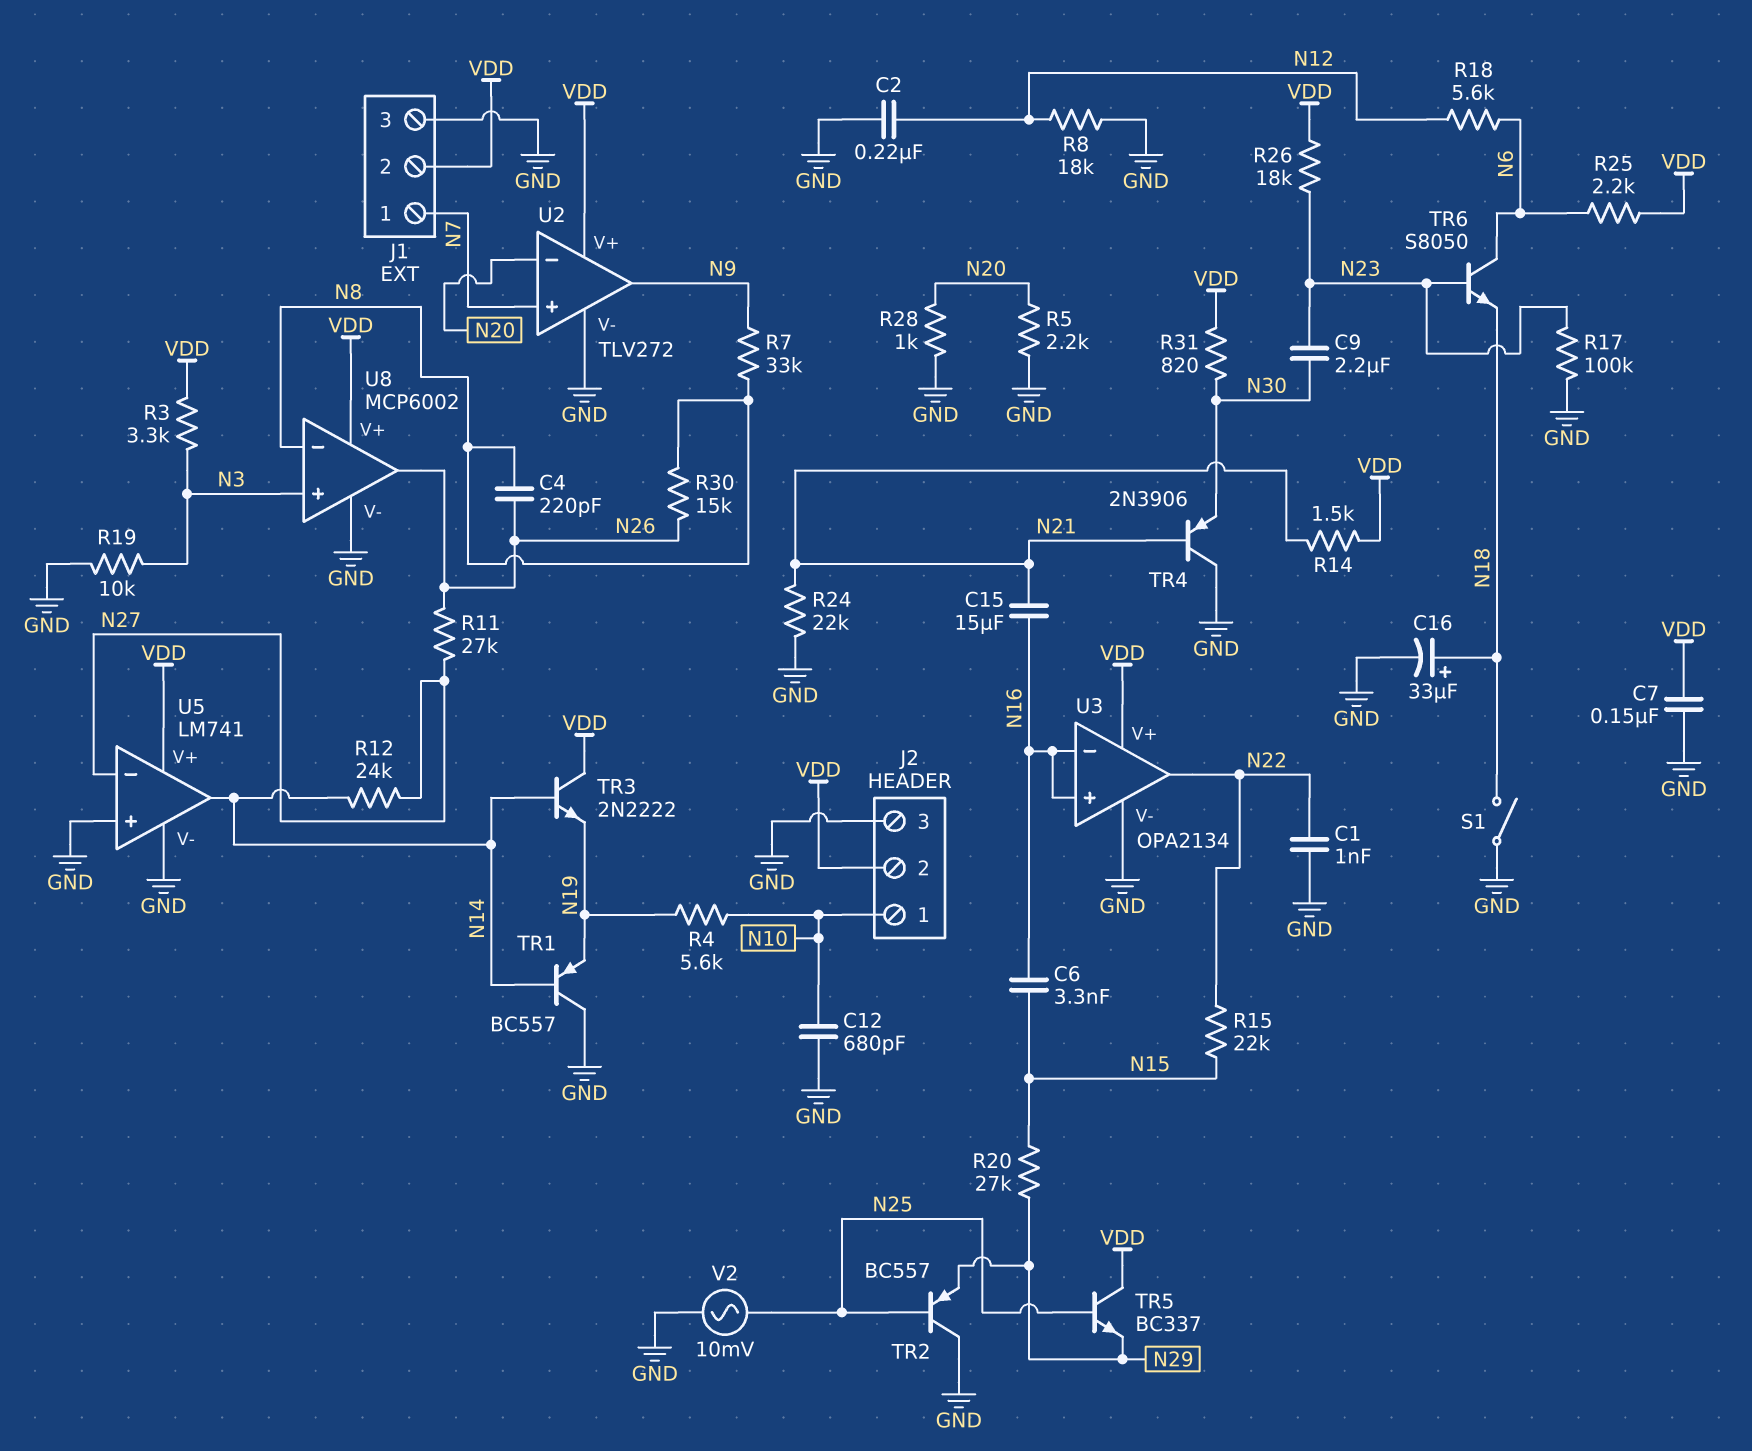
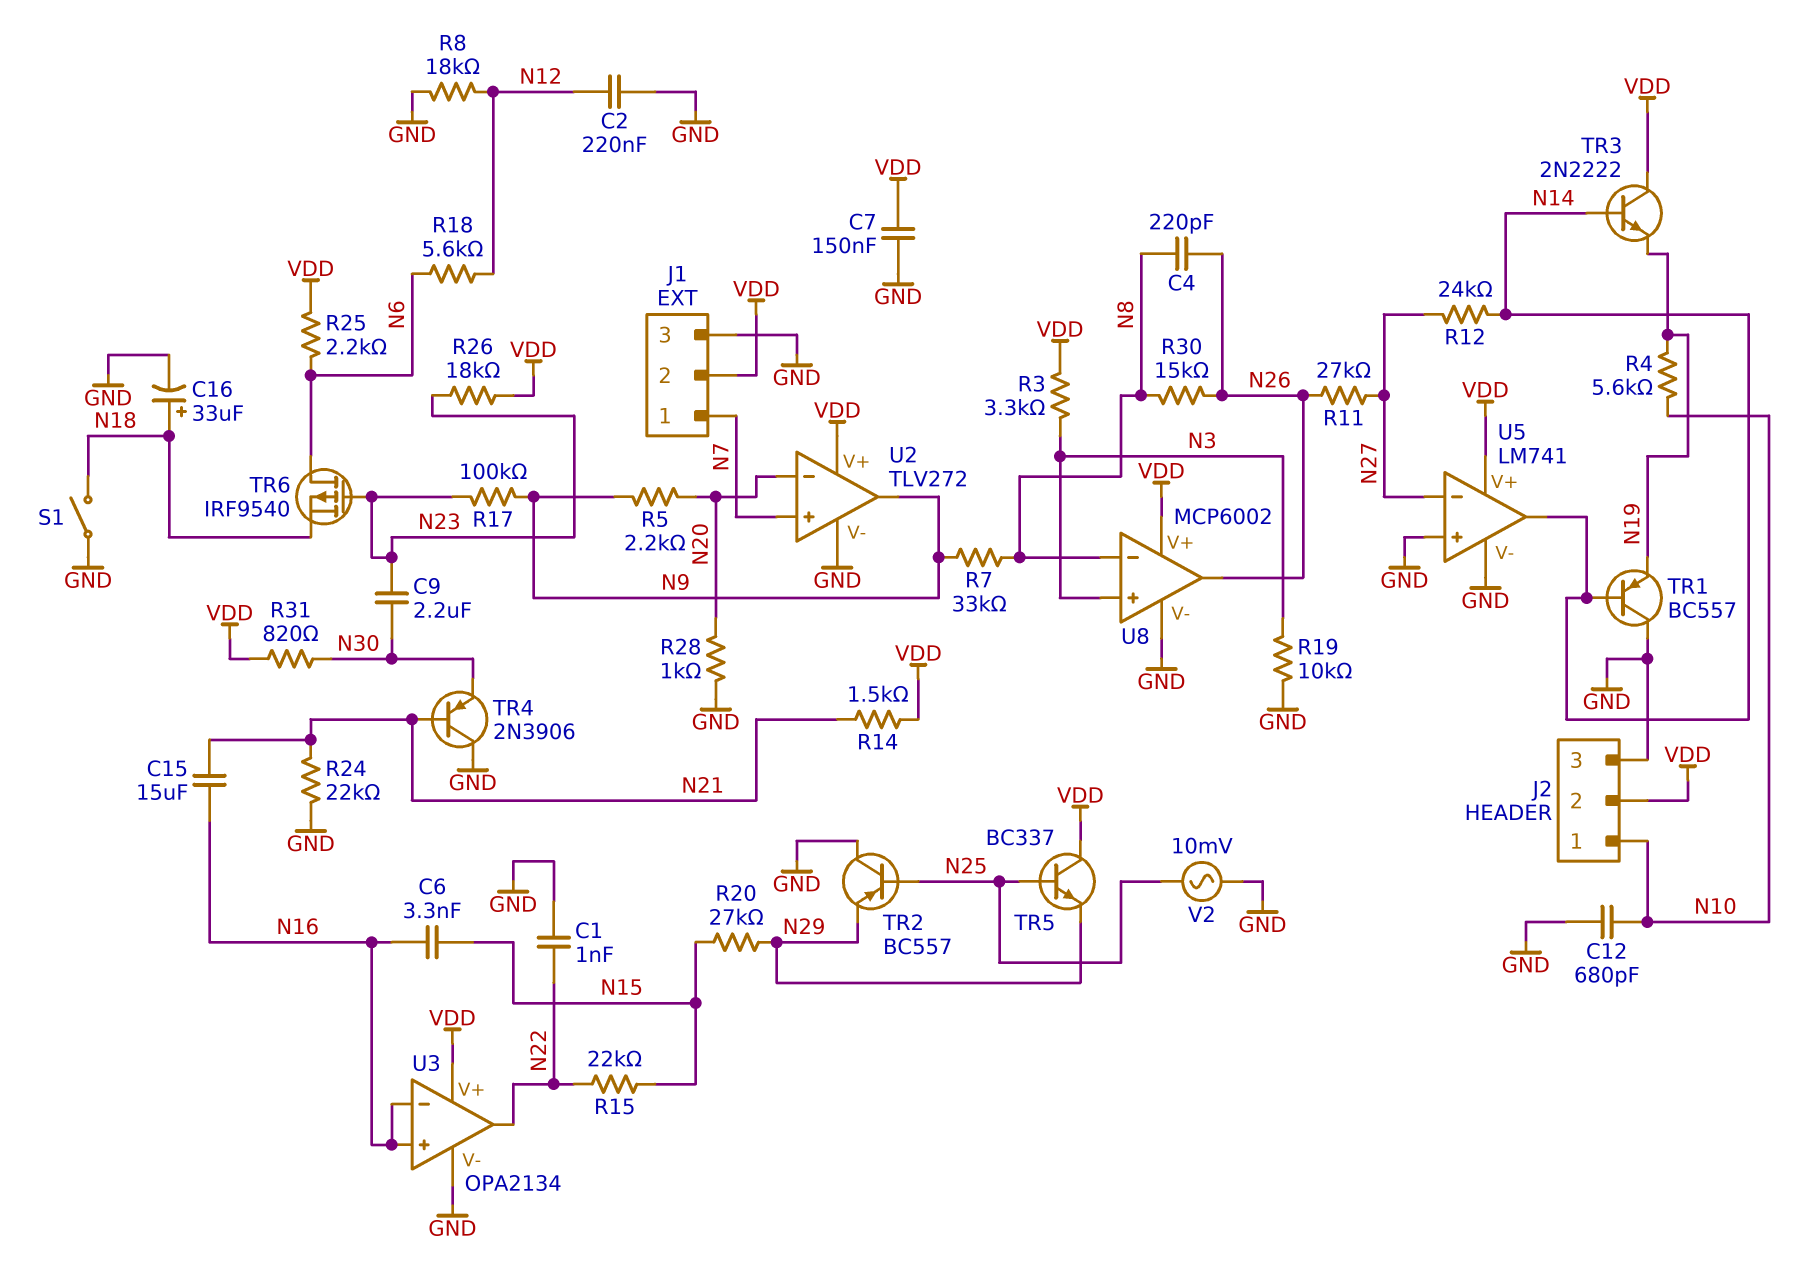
R5: 2.2k (GND, N20) -> 2.2k (N9, N20)
R17: 100k (GND, N23) -> 100k (N9, N23)
TR6: NPN S8050 (B N23, C N6, E N18) -> PMOS IRF9540 (G N23, D N6, S N18)

